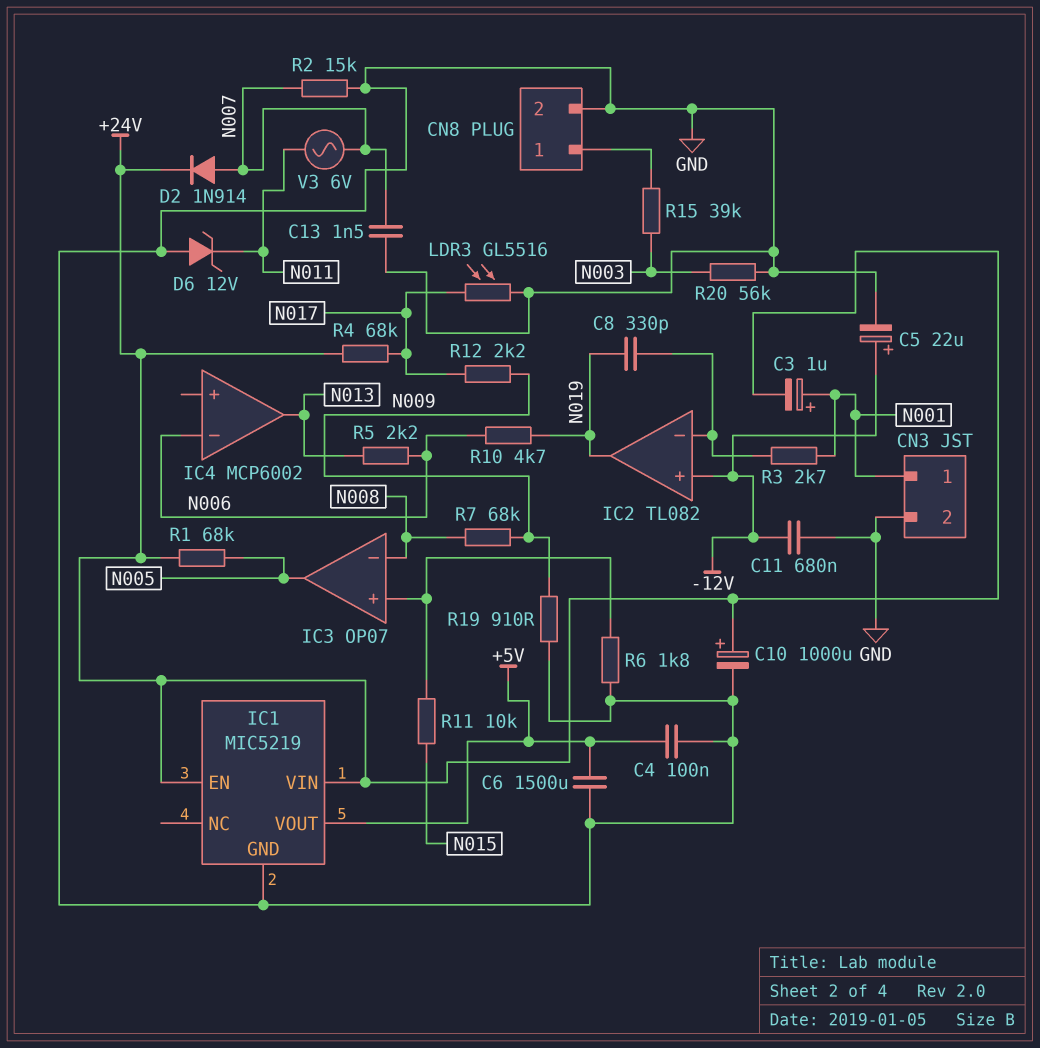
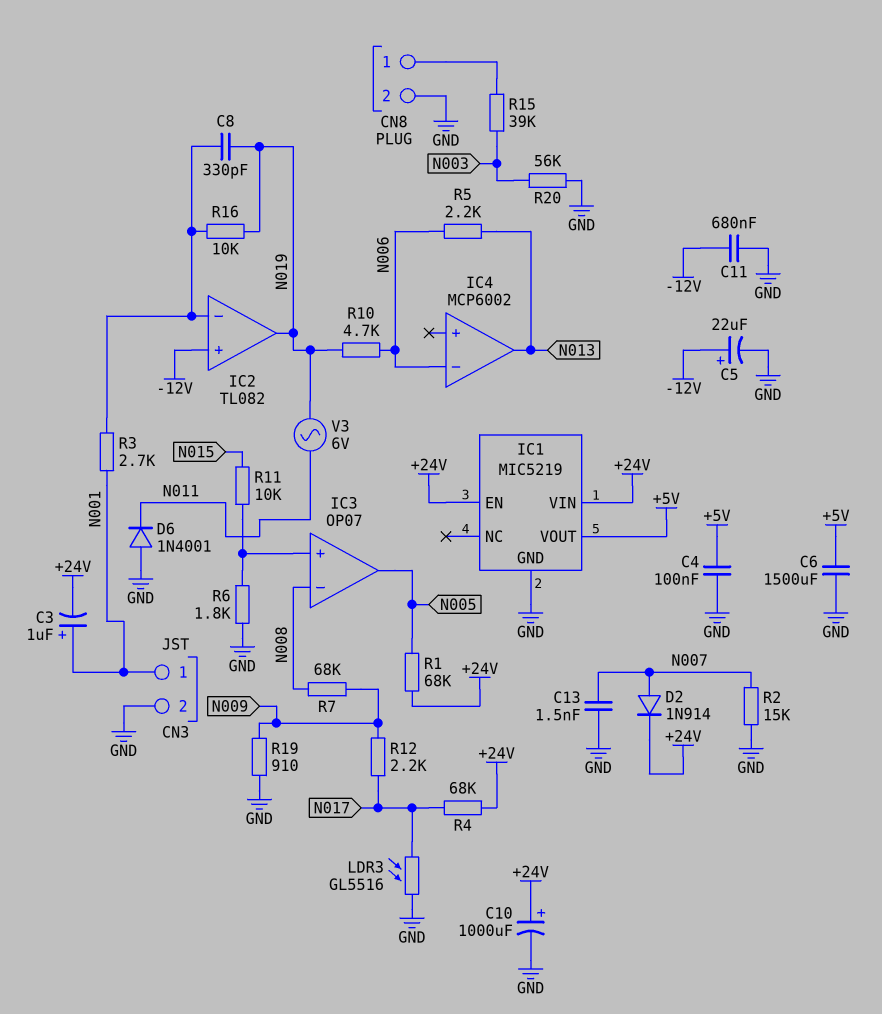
D6: zener 12V (A GND, K N011) -> diode 1N4001 (A GND, K N011)
R16: none -> 10k (IC2/in-, N019)
V3: AC 6V (N007, N011) -> AC 6V (N011, N019)

